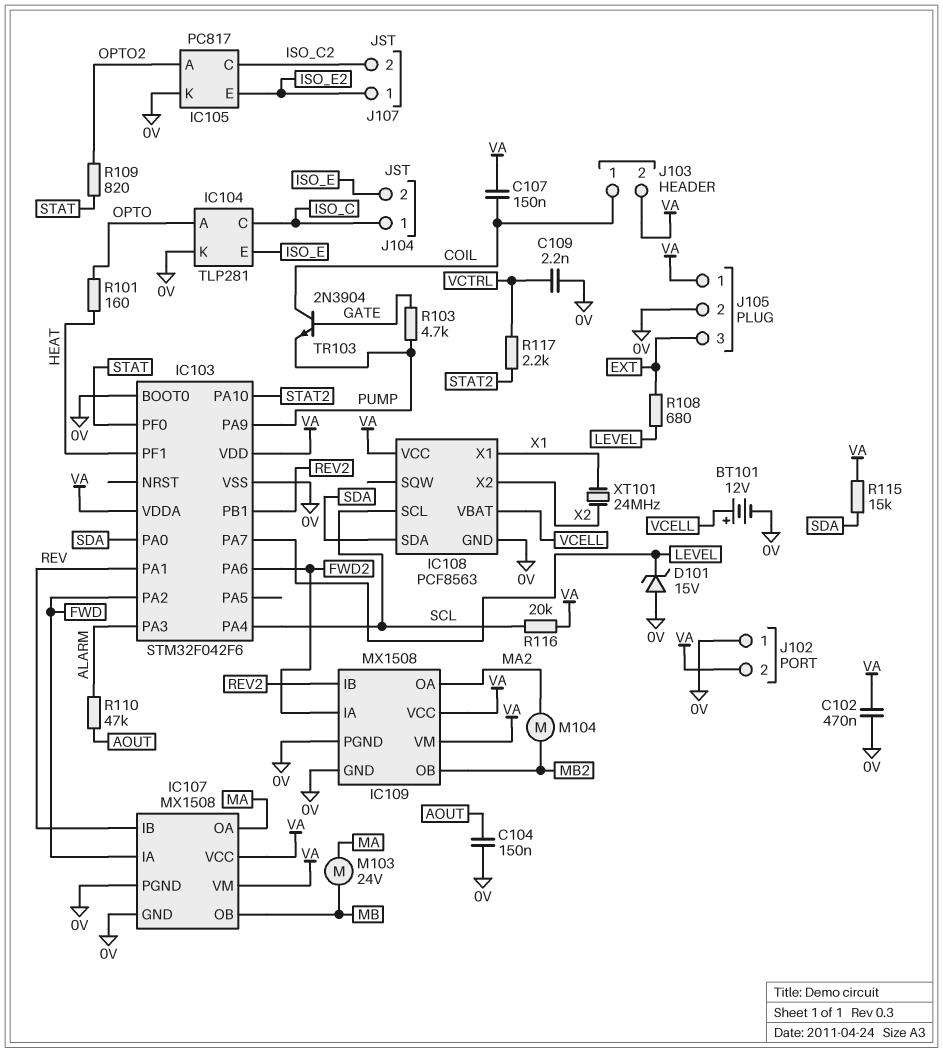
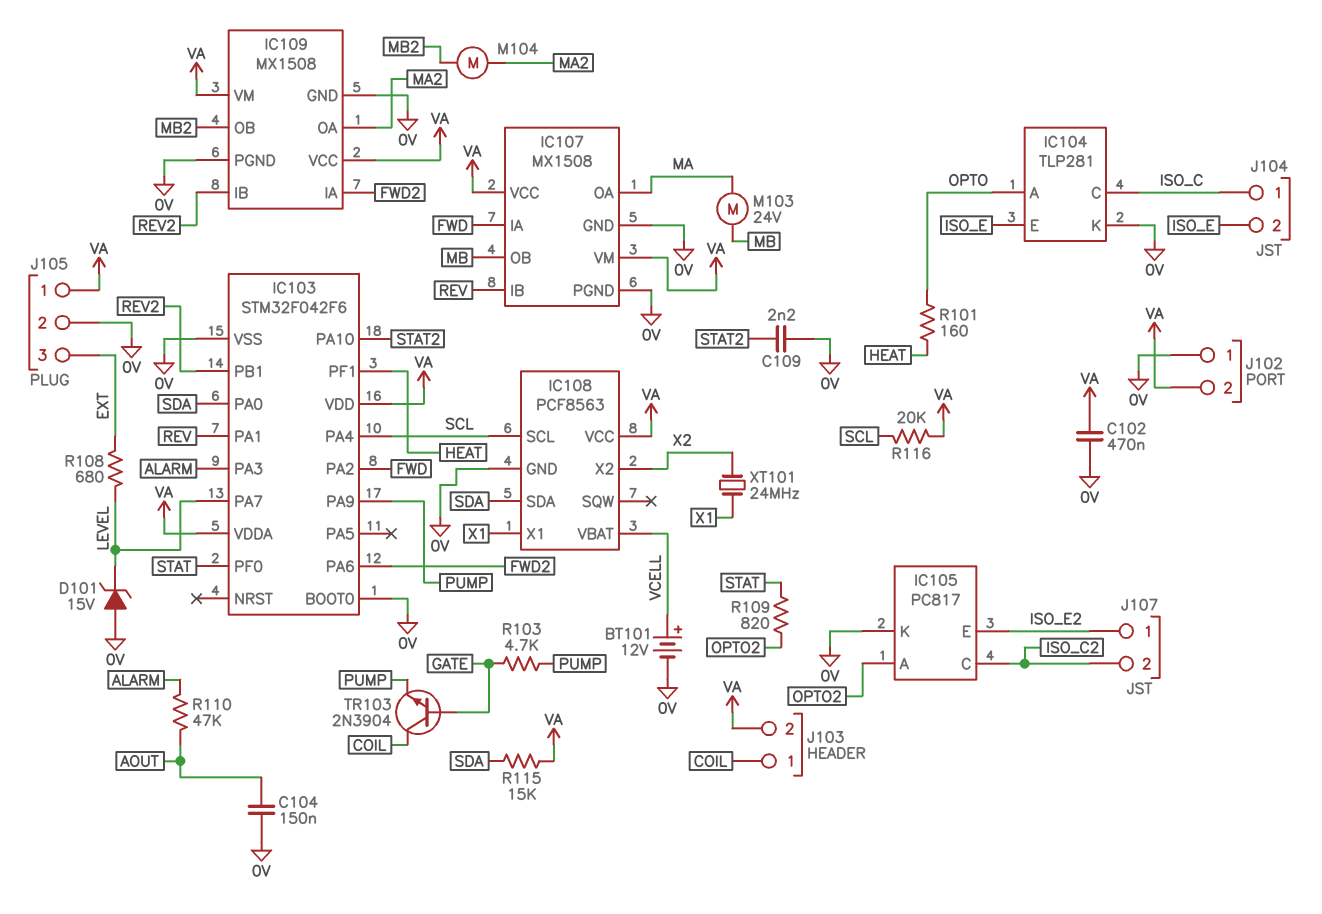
C107: 150nF (COIL, VA) -> none
C109: 2.2nF (0V, VCTRL) -> 2.2nF (0V, STAT2)
R117: 2.2k (STAT2, VCTRL) -> none

